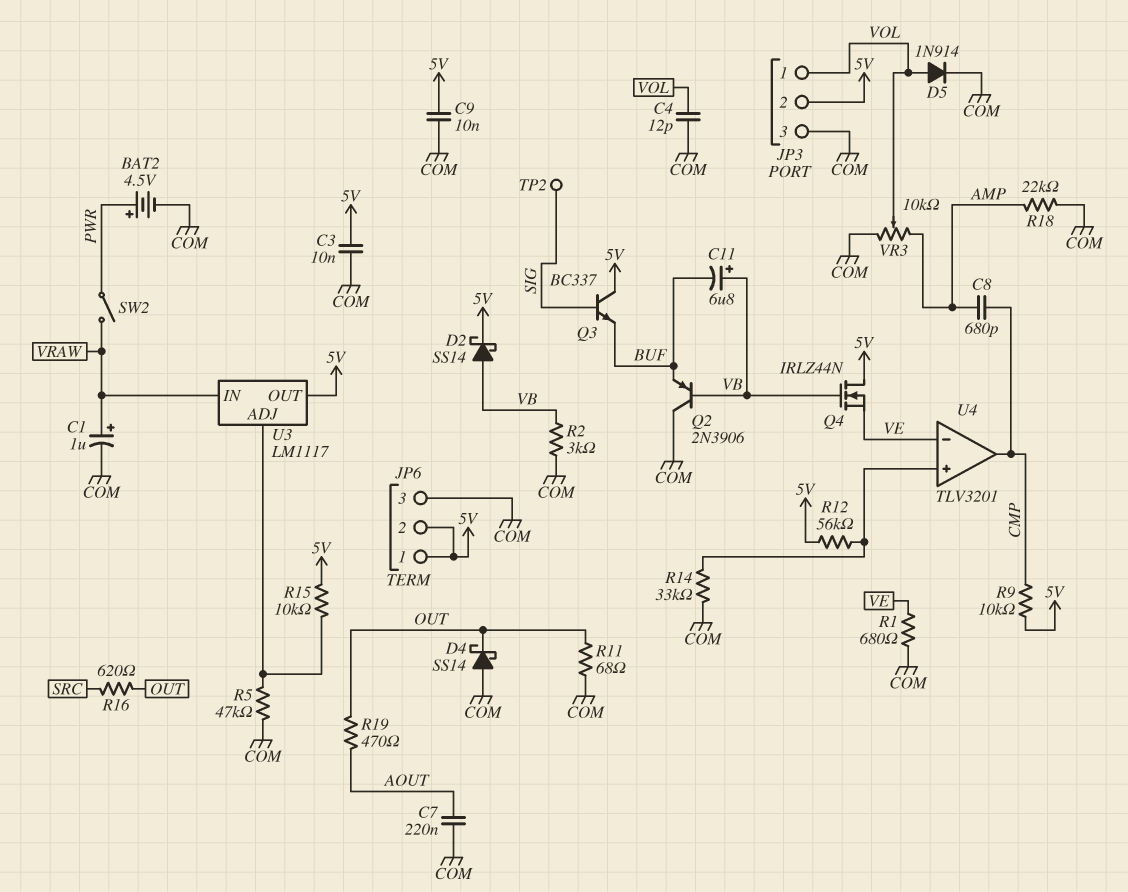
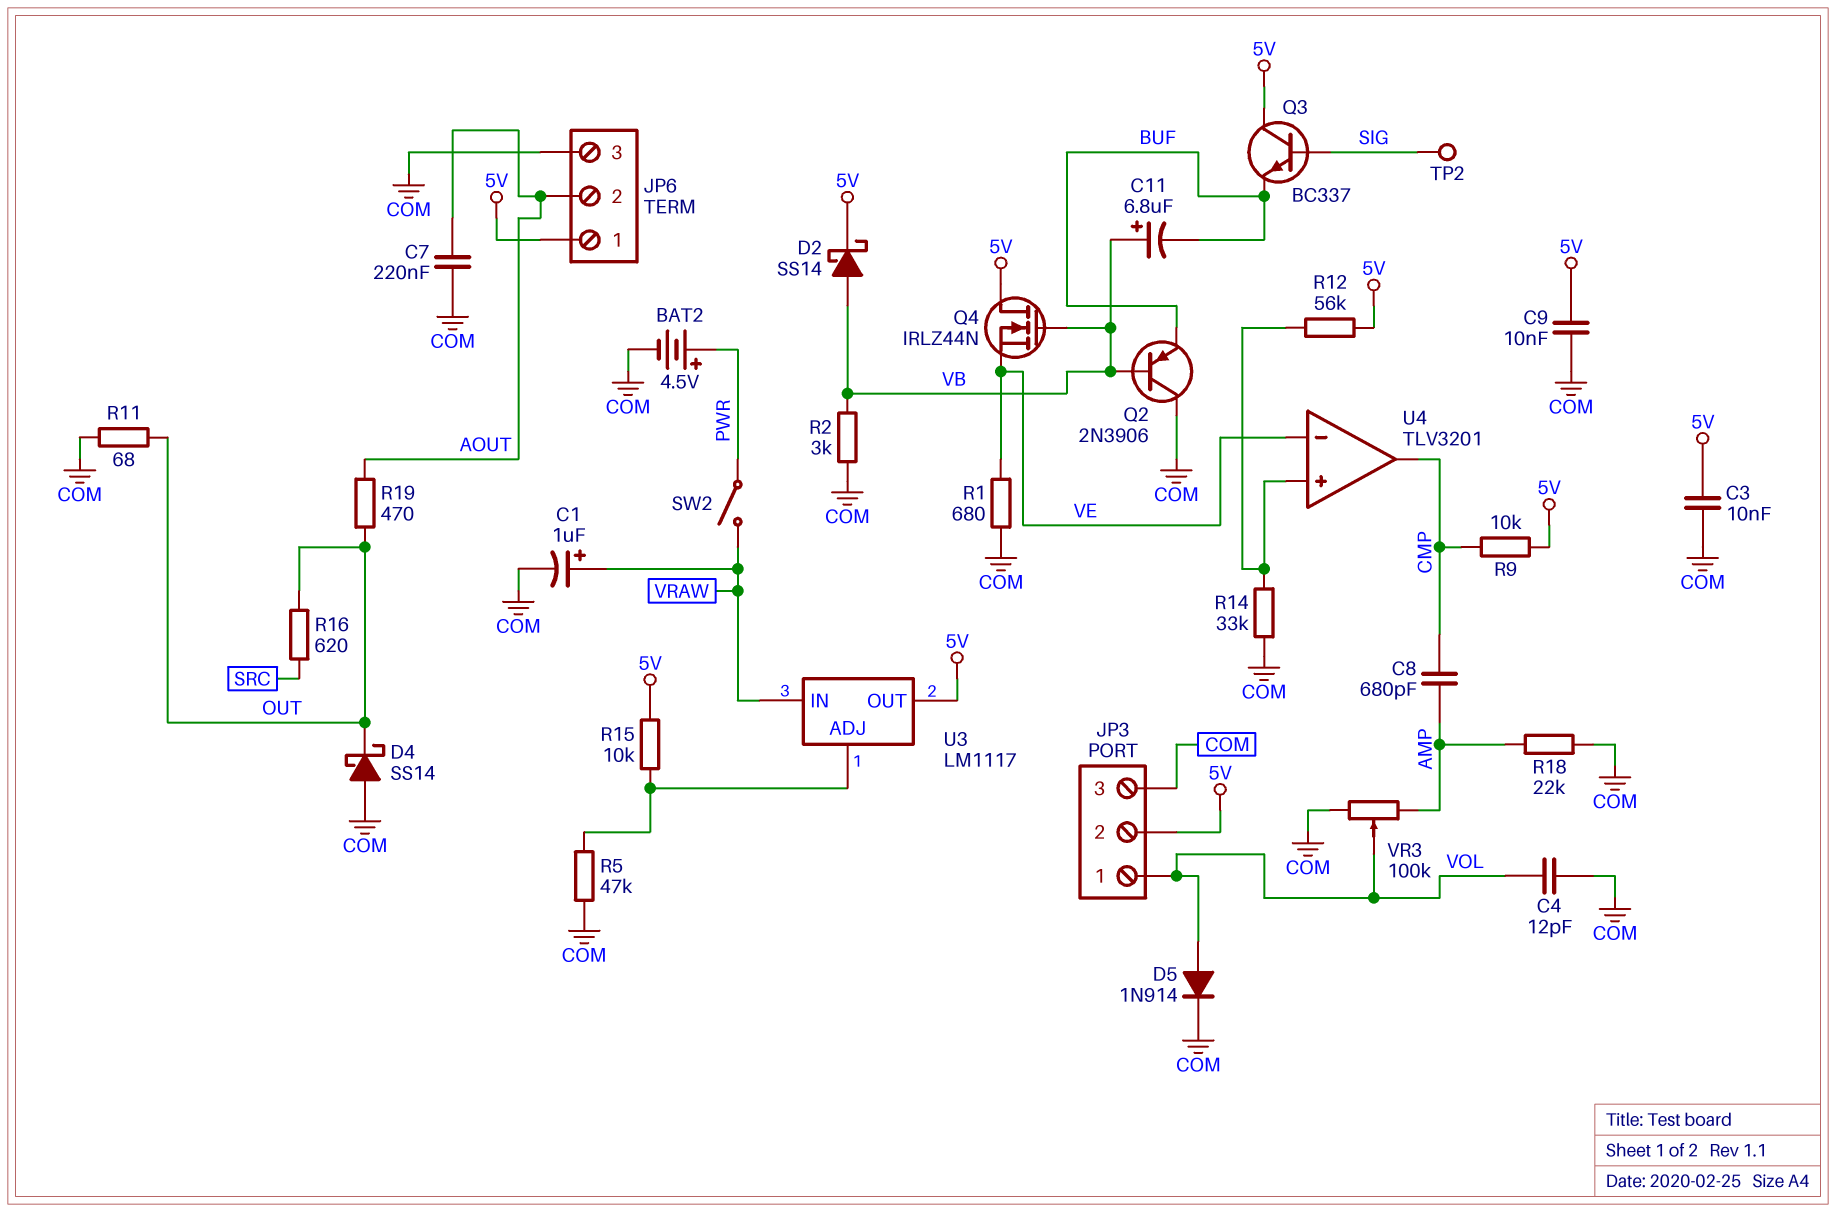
JP6 pin 2: 5V -> AOUT
VR3: 10k (AMP, COM, wiper VOL) -> 100k (AMP, COM, wiper VOL)

